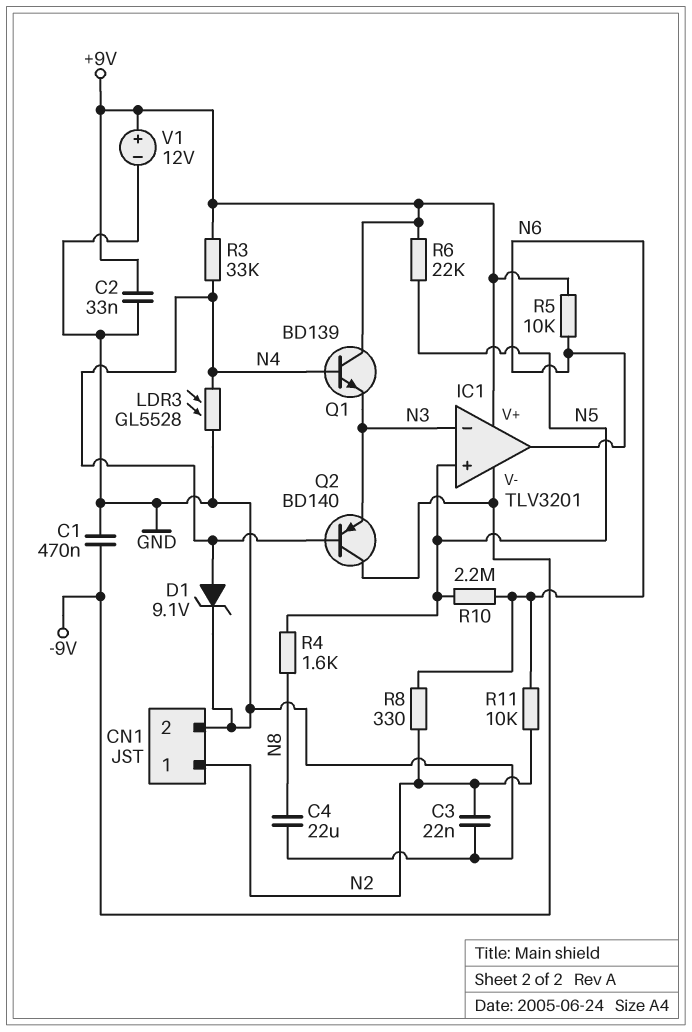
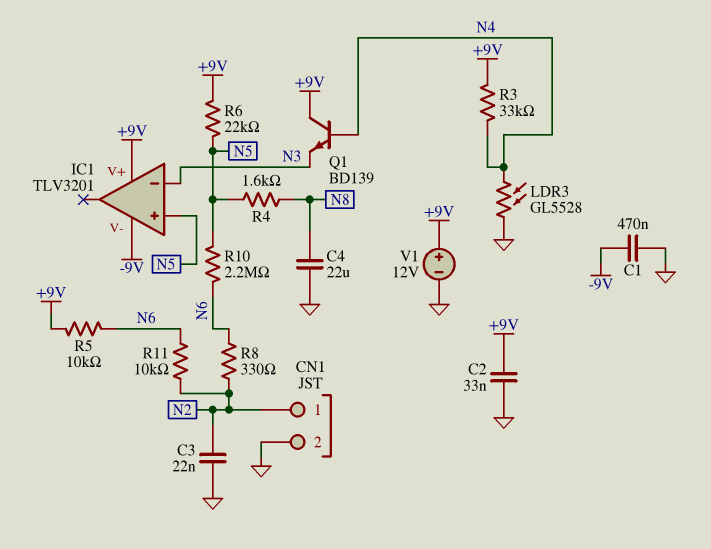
D1: zener 9.1V (A N4, K GND) -> none
IC1 pin out: N6 -> none
Q2: PNP BD140 (B N4, C -9V, E N3) -> none

